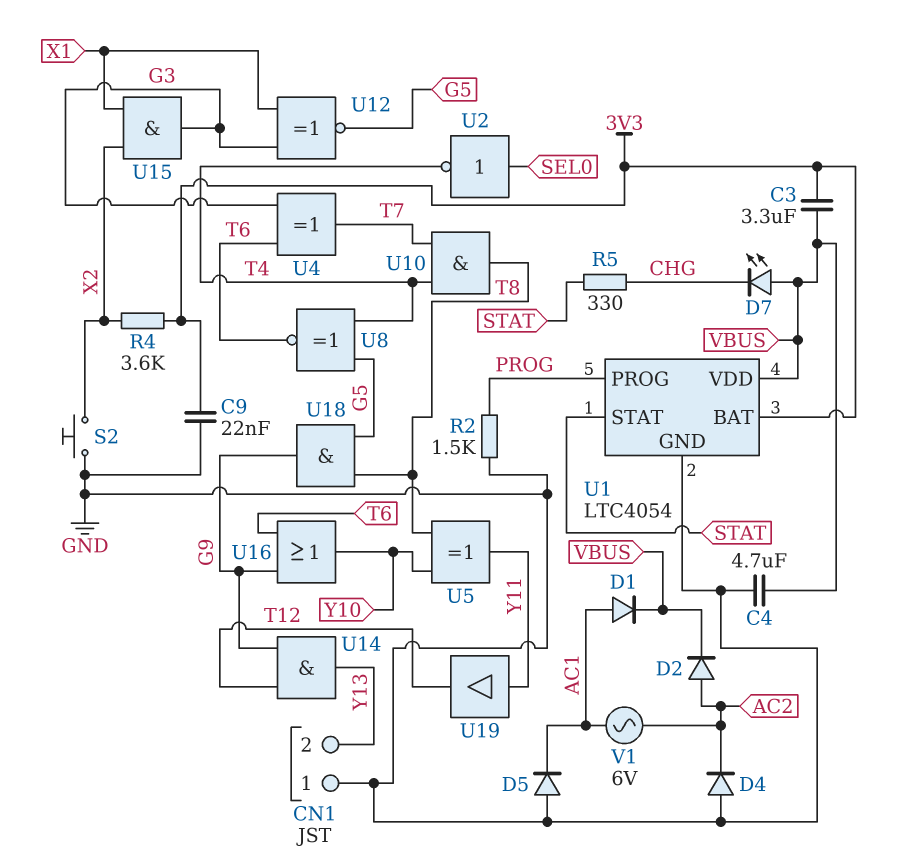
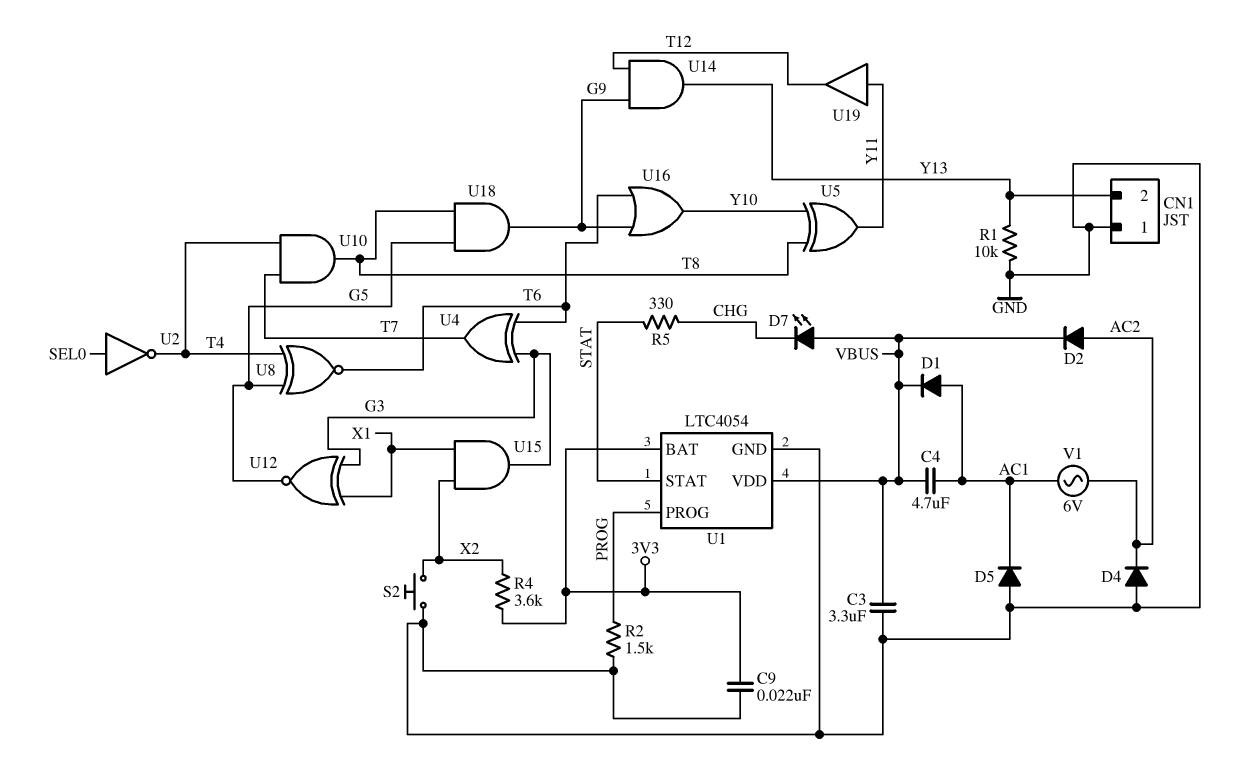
C3: 3.3uF (3V3, VBUS) -> 3.3uF (GND, VBUS)
C4: 4.7uF (GND, VBUS) -> 4.7uF (AC1, VBUS)
R1: none -> 10k (GND, Y13)

